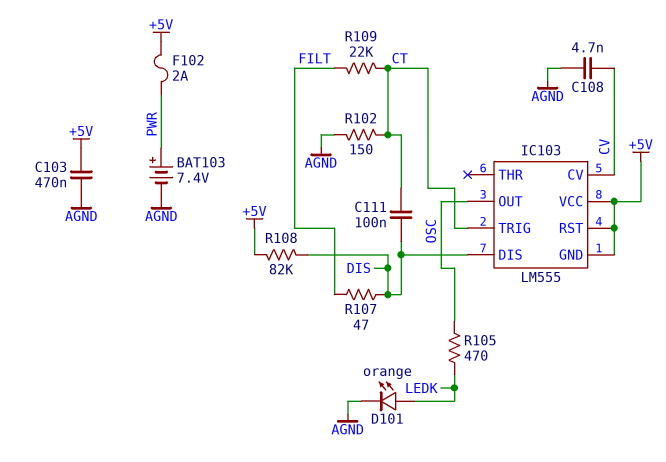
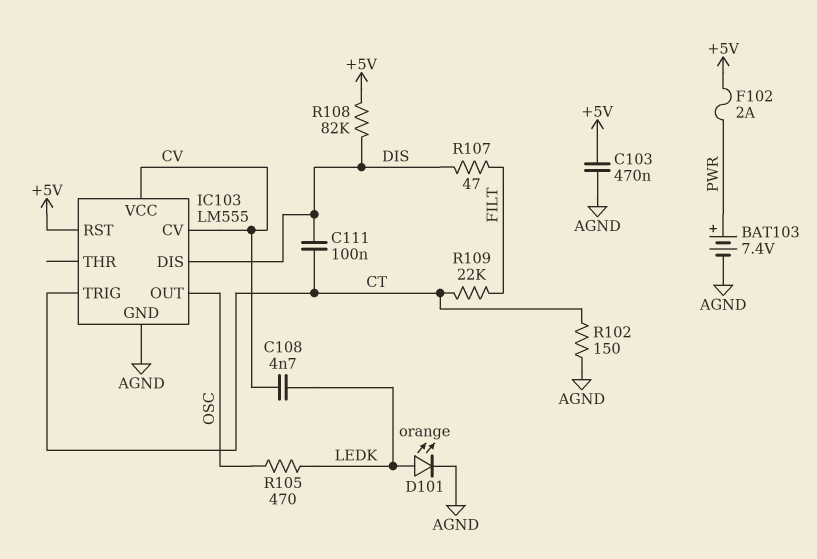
C108: 4.7nF (AGND, CV) -> 4.7nF (CV, LEDK)
IC103 pin GND: +5V -> AGND
IC103 pin VCC: +5V -> CV

